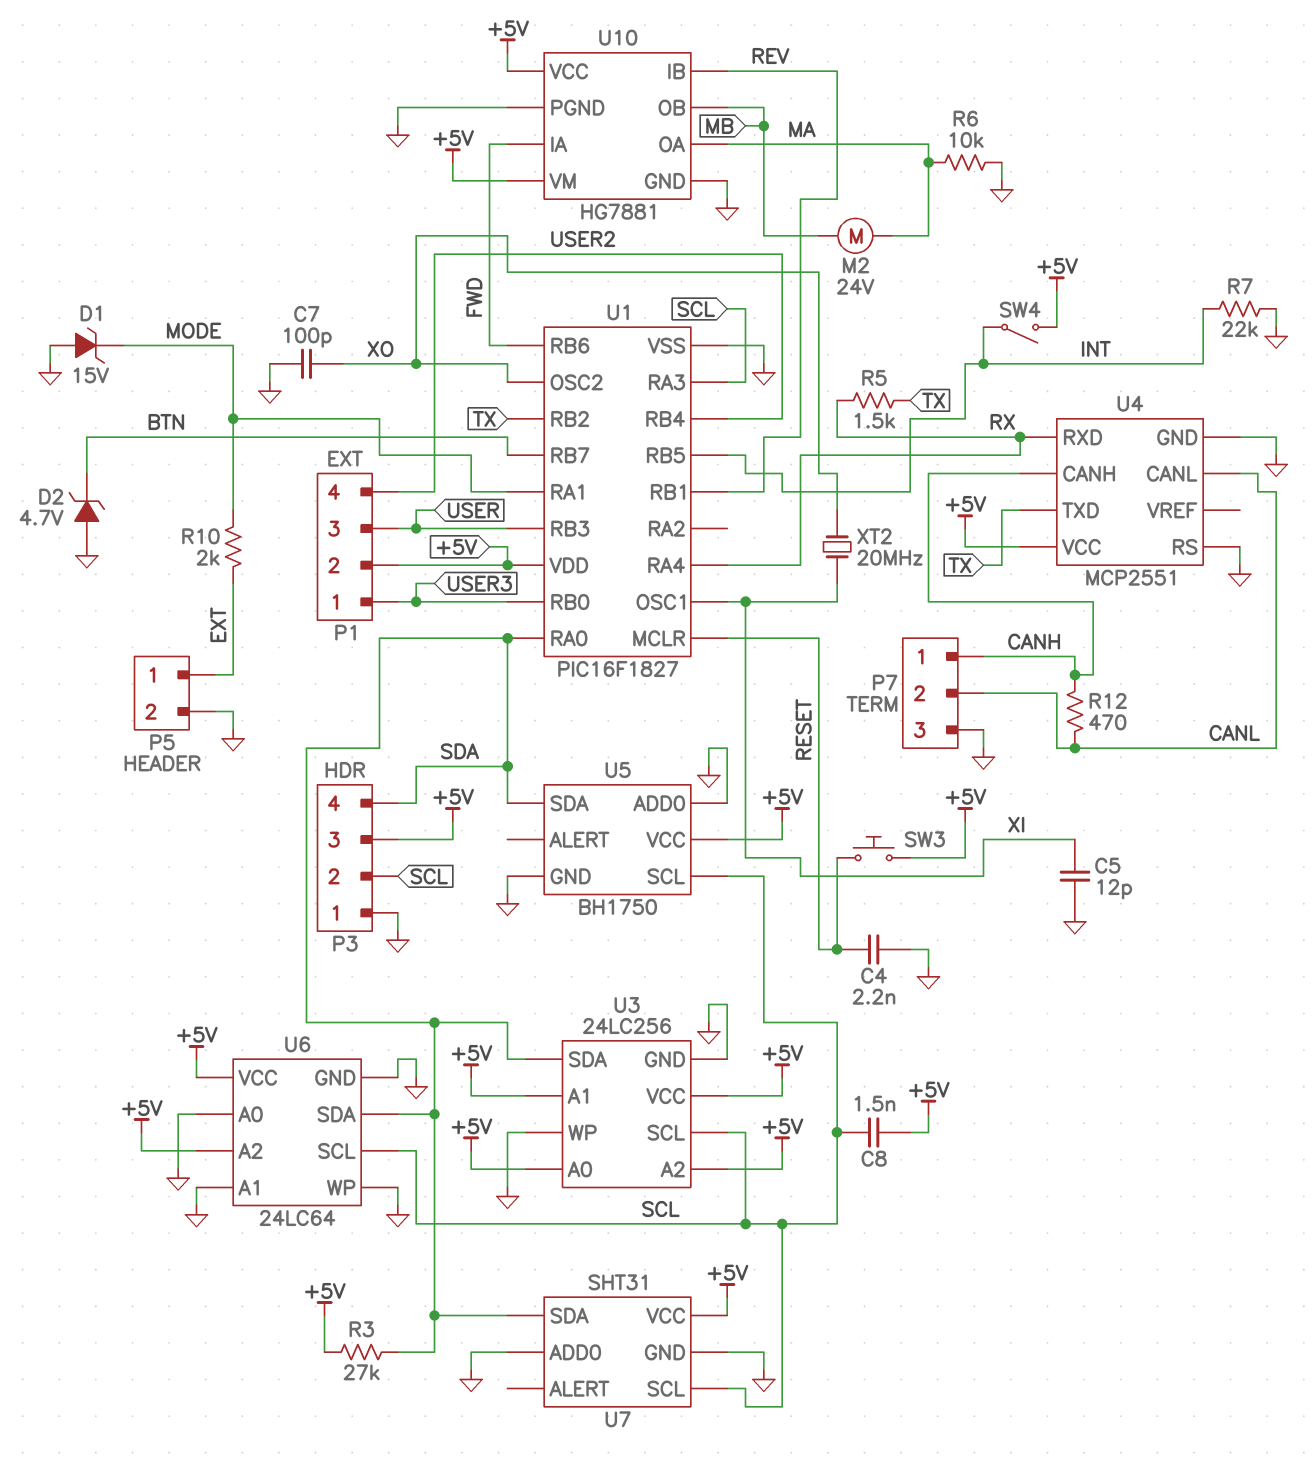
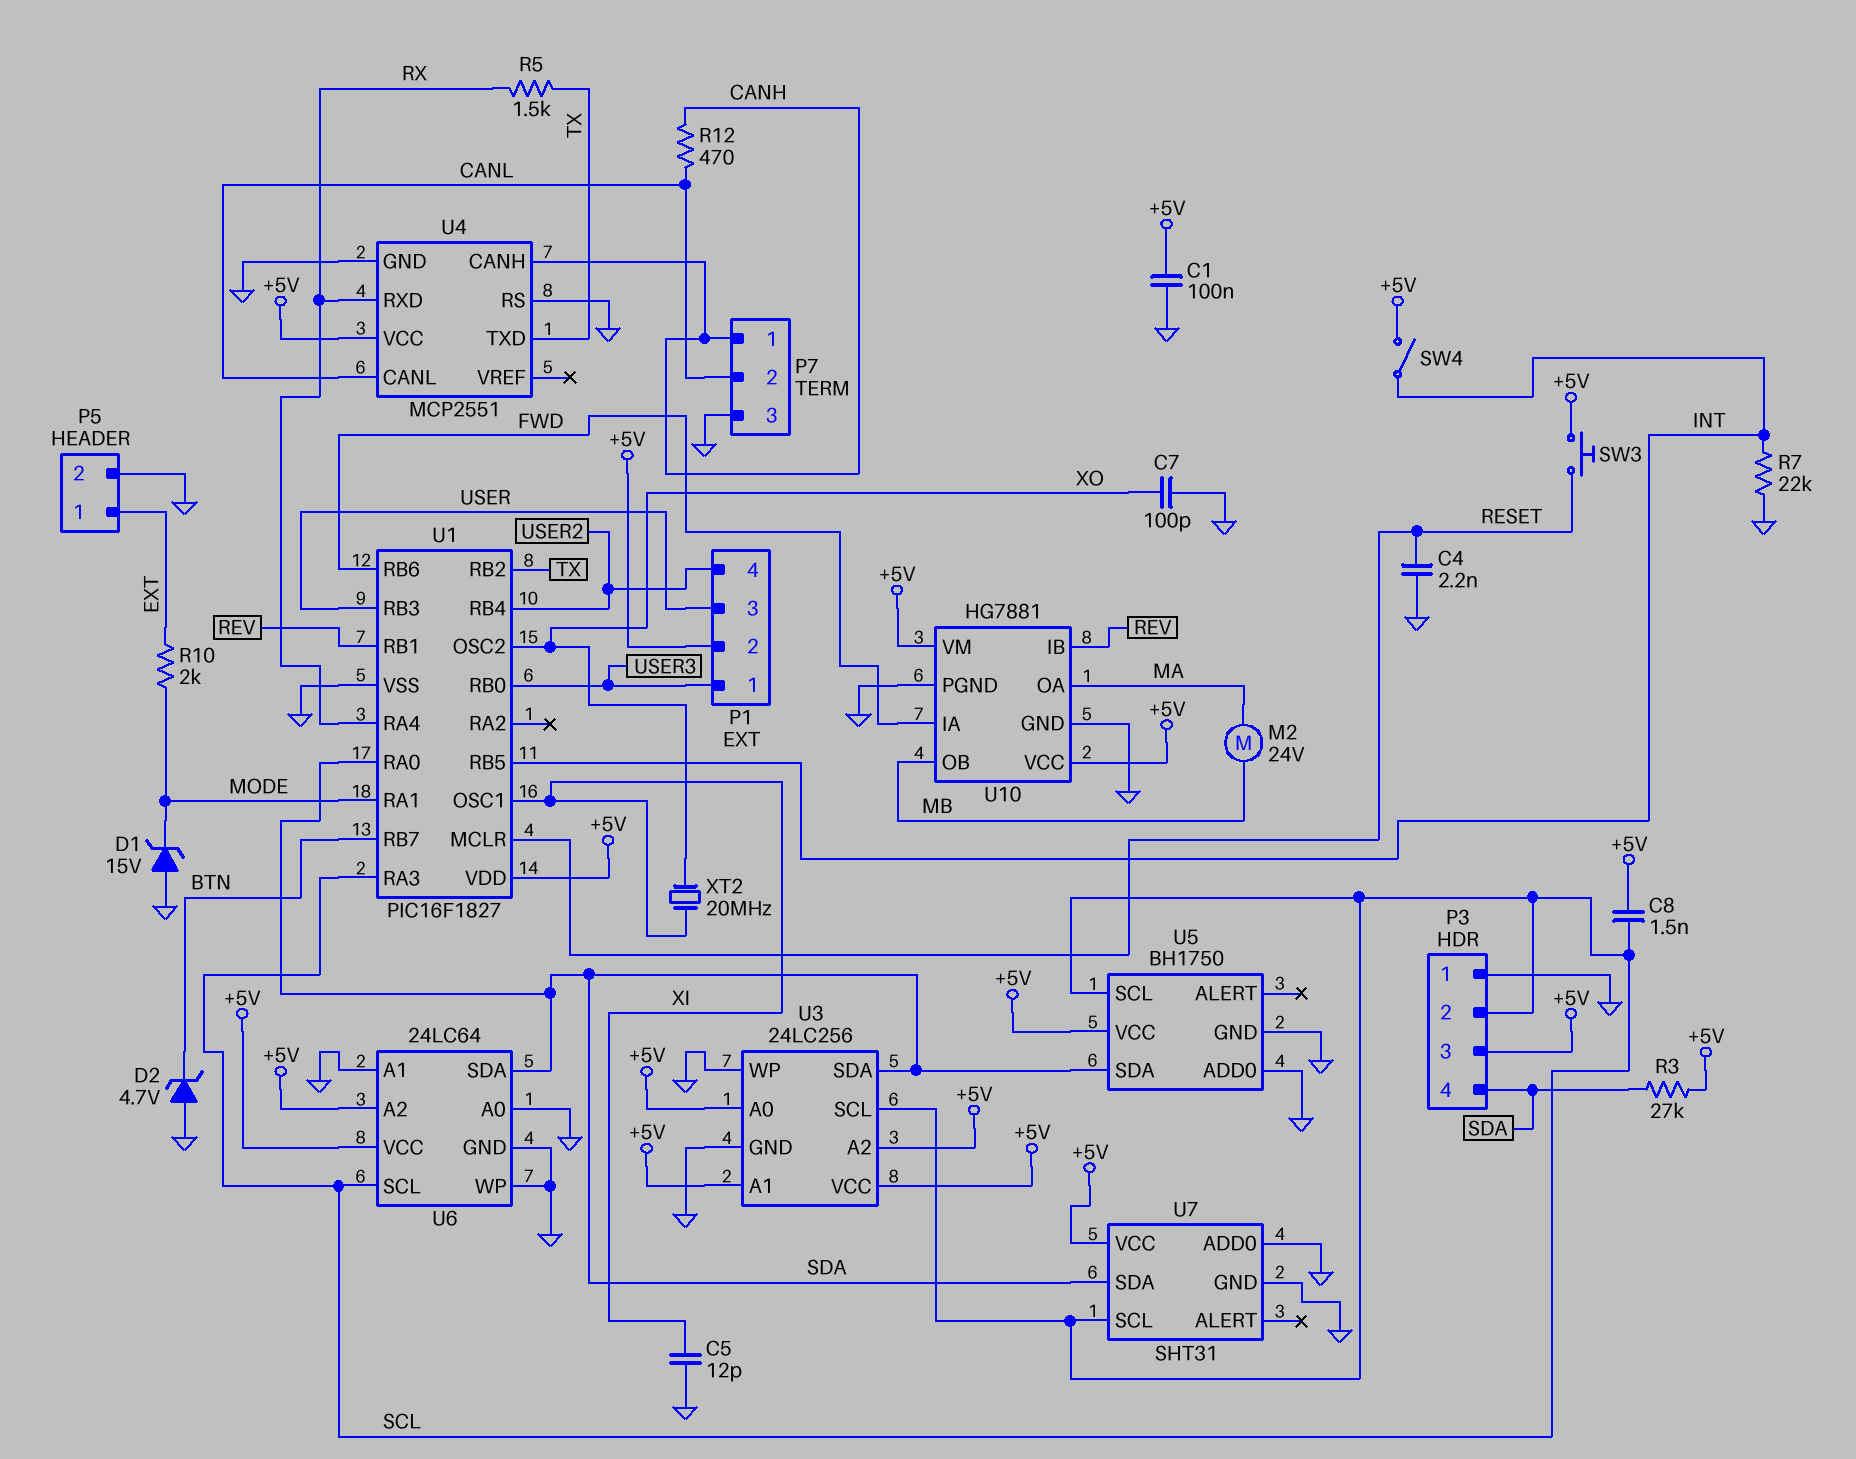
C1: none -> 100nF (+5V, GND)
R6: 10k (GND, MA) -> none

